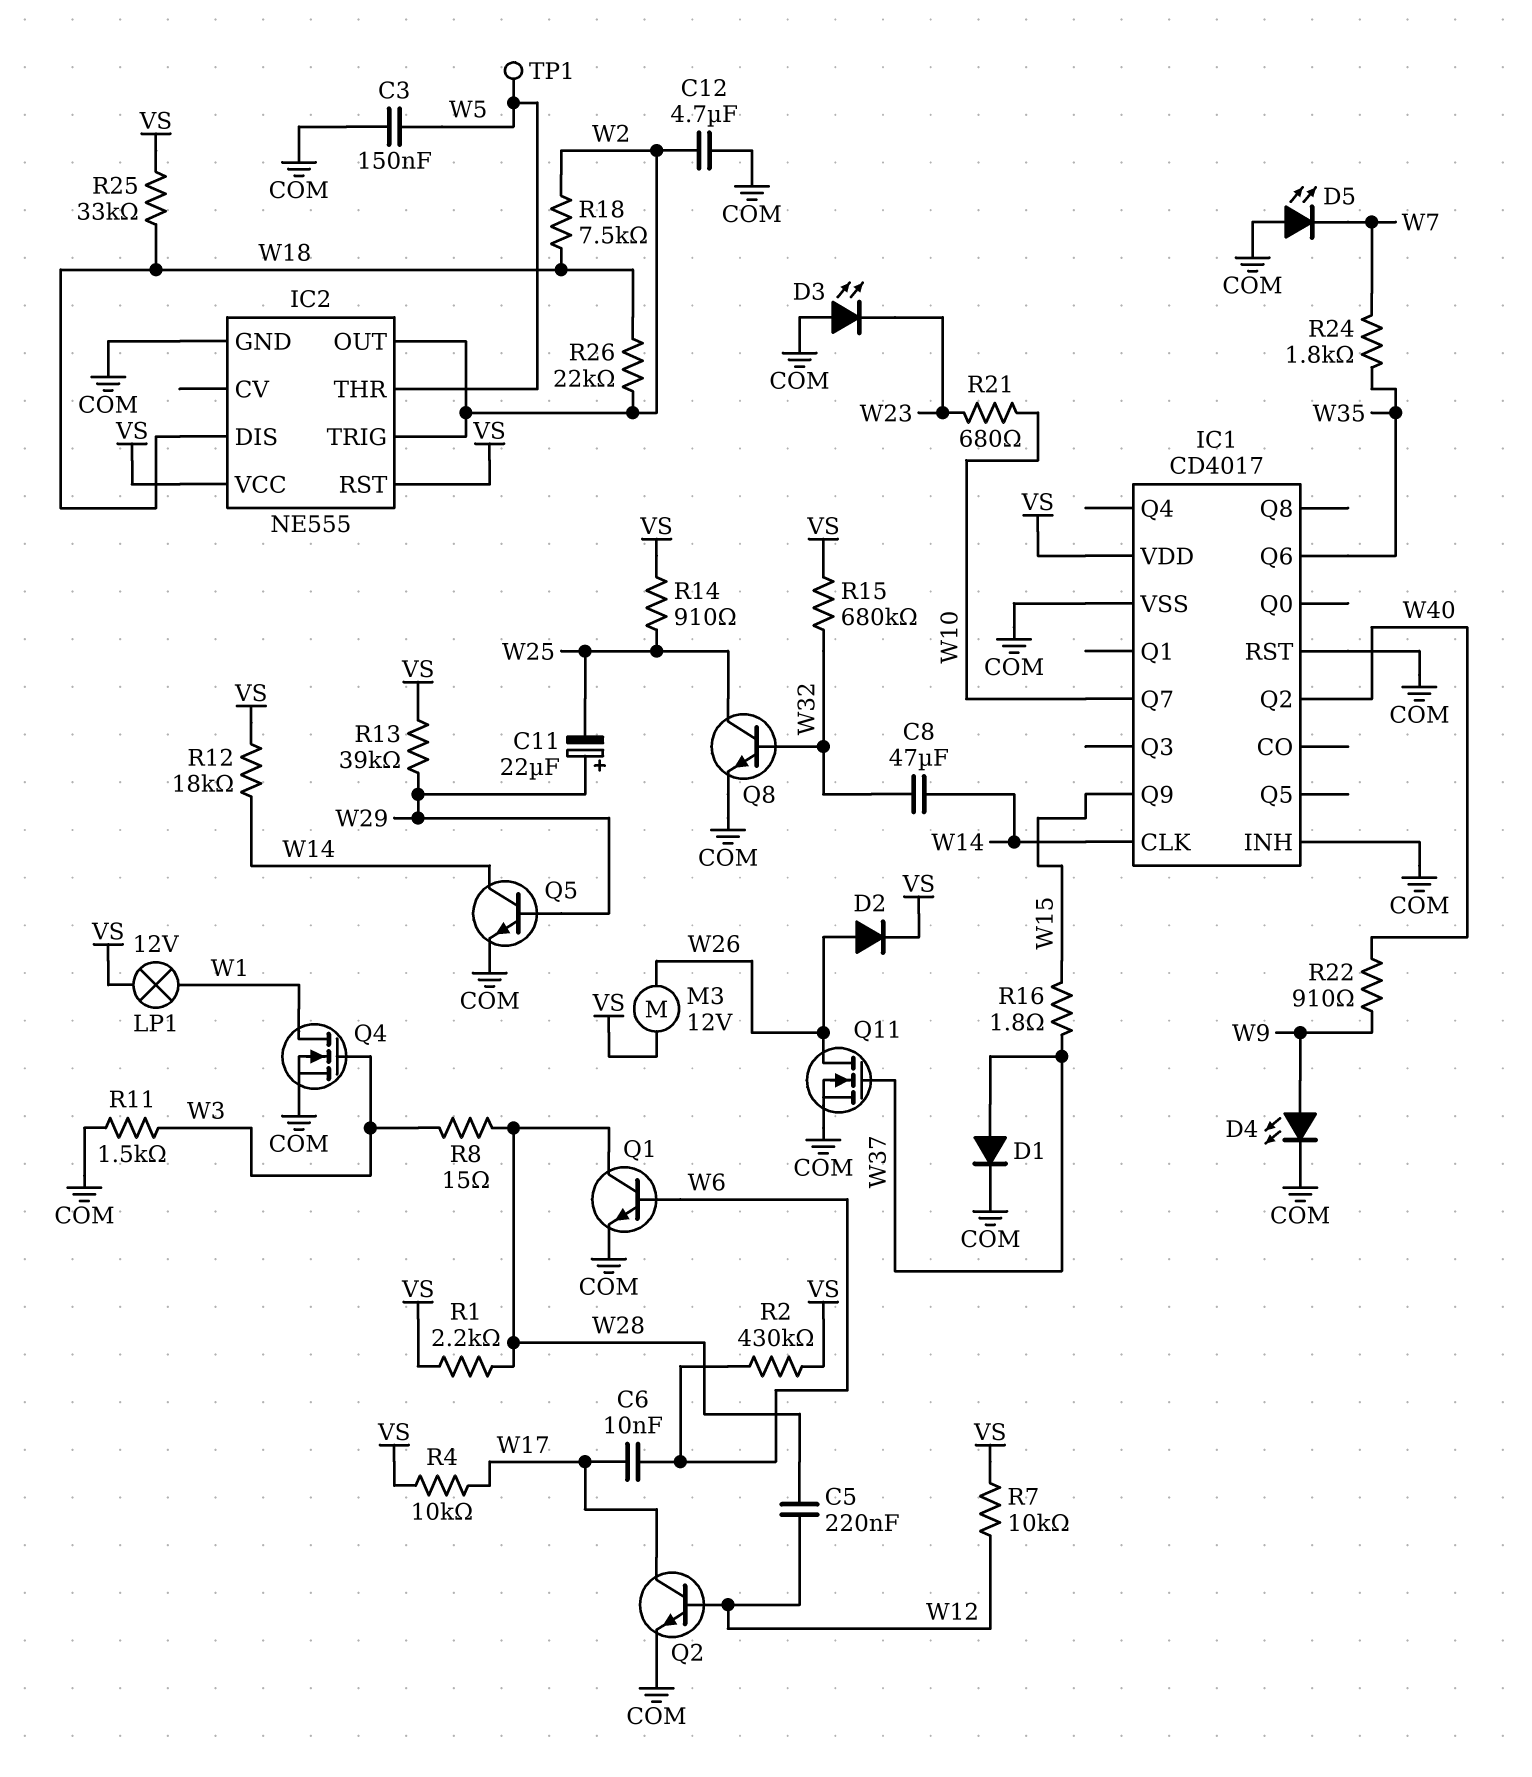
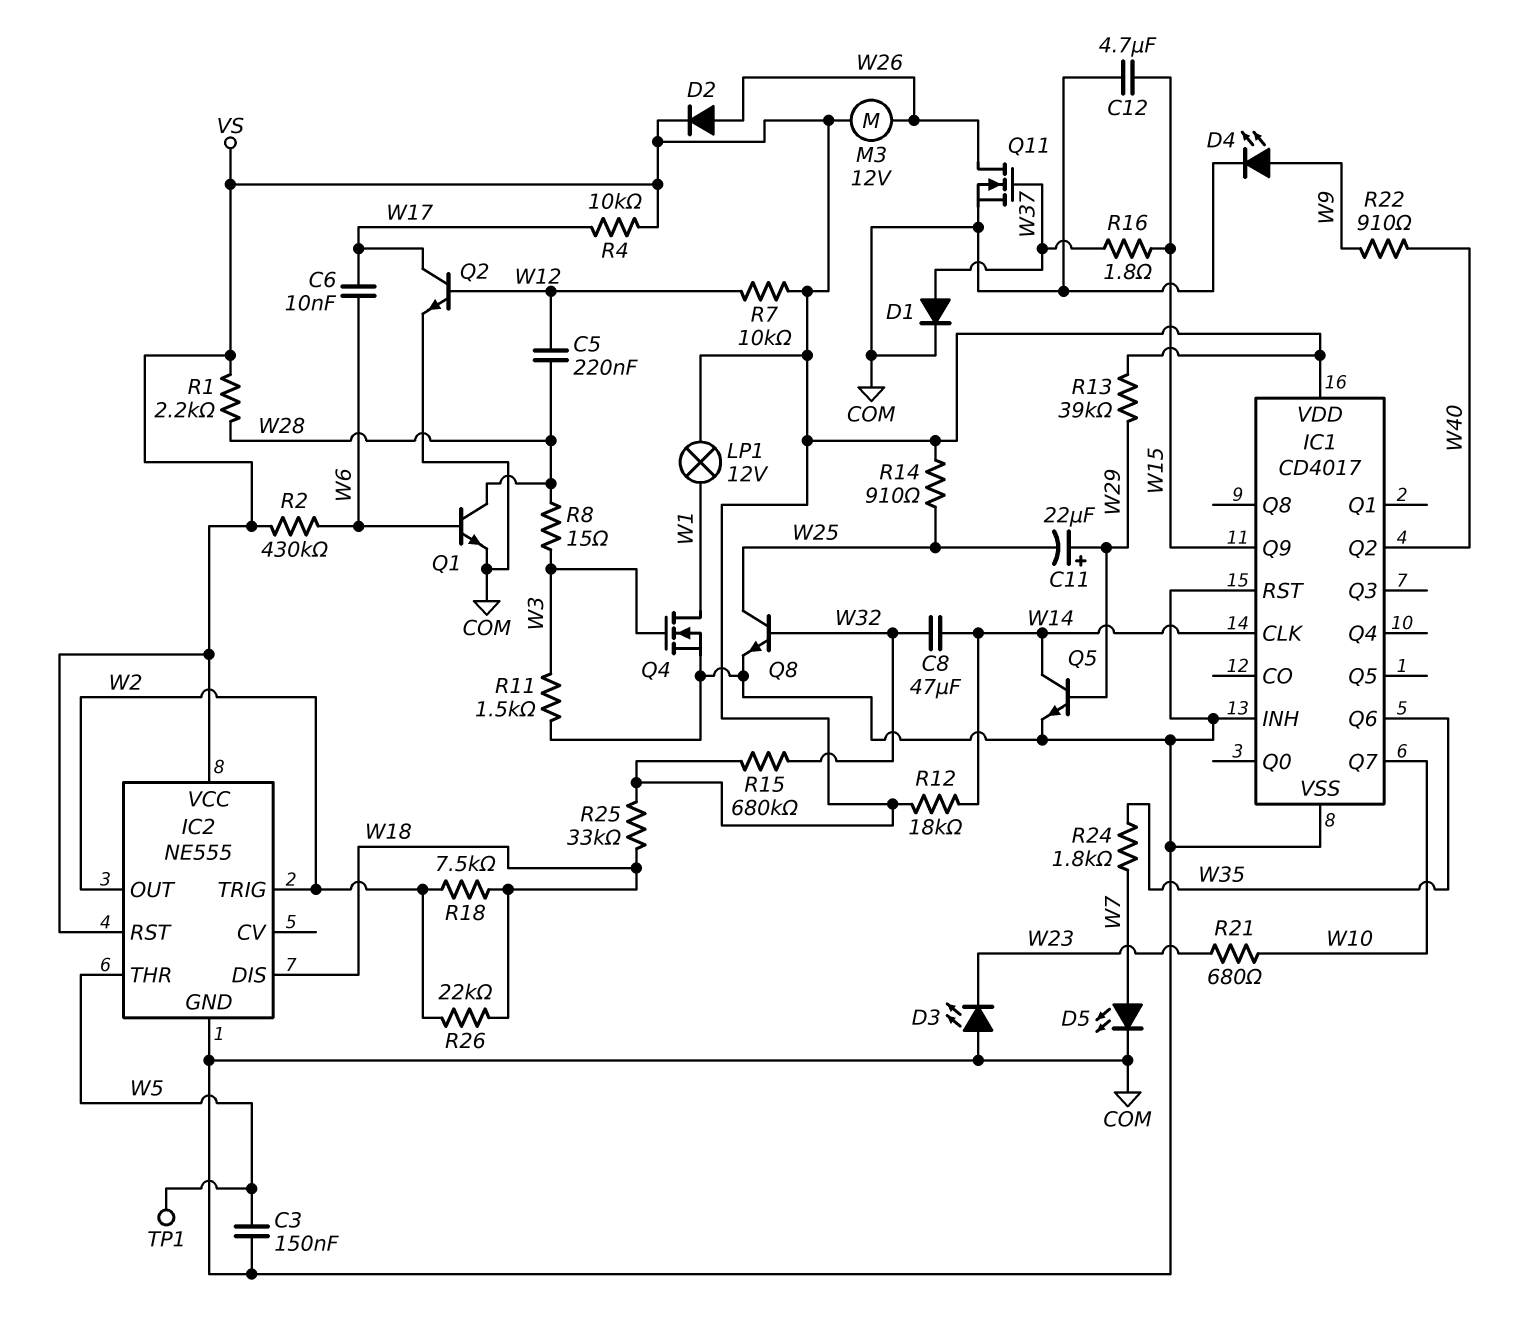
C12: 4.7uF (COM, W2) -> 4.7uF (COM, W15)
D5: LED (A COM, K W7) -> LED (A W7, K COM)

